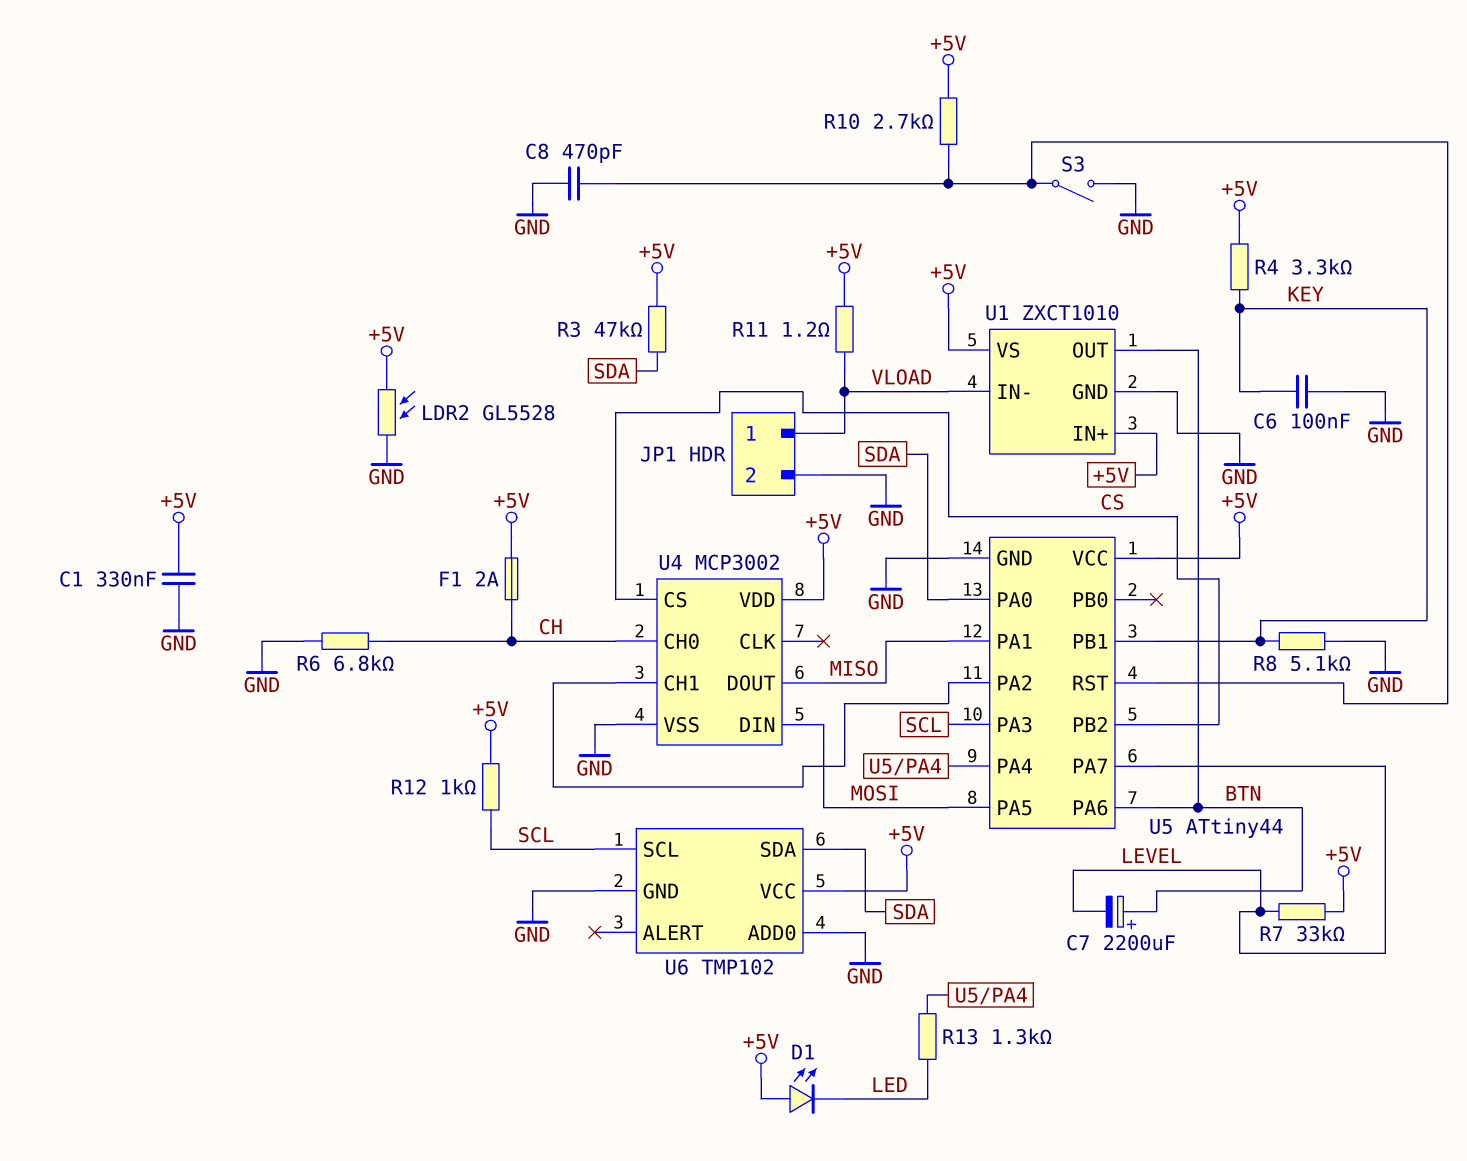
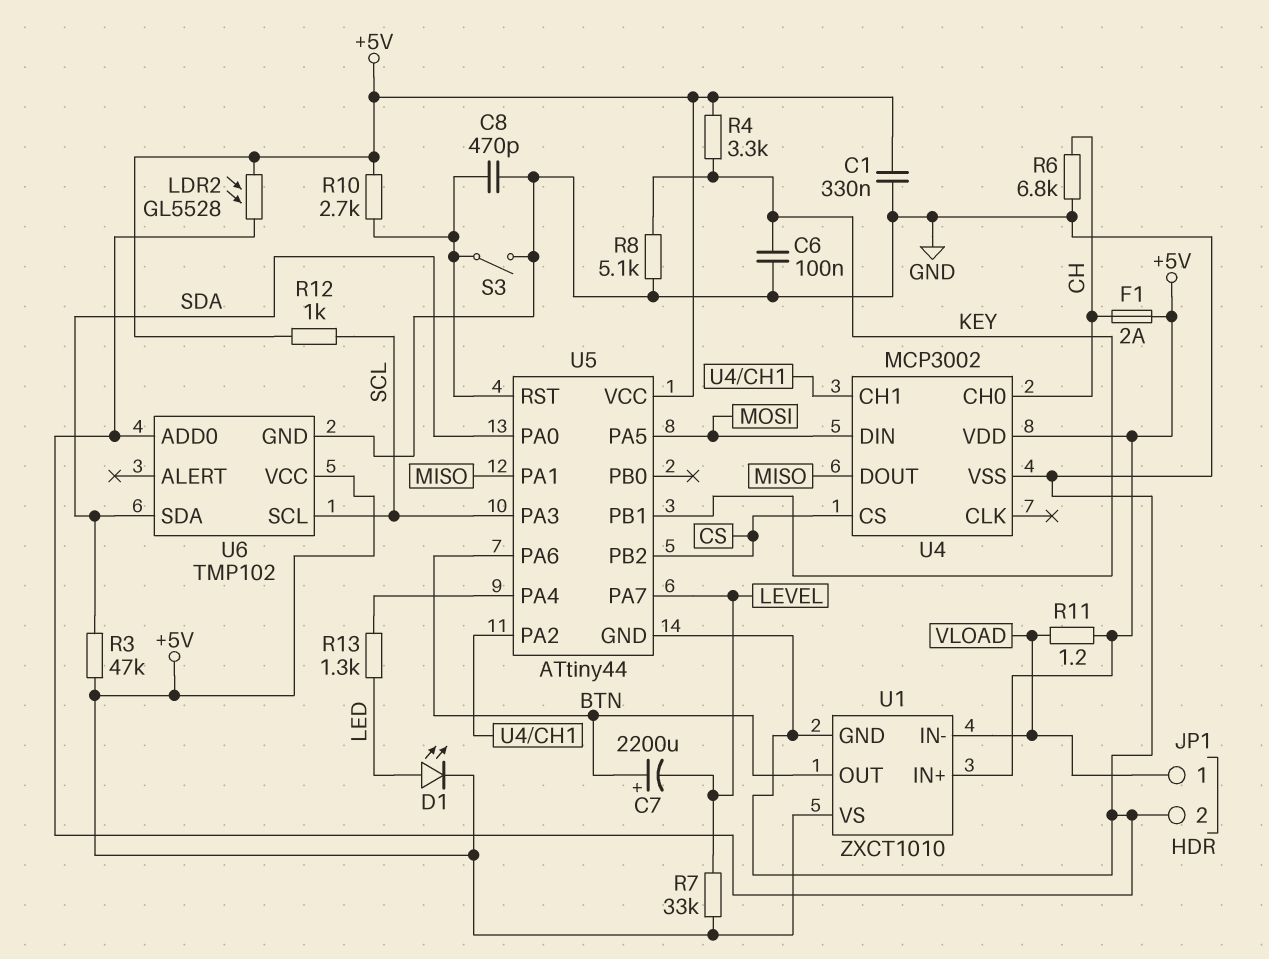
D1: LED (A +5V, K LED) -> LED (A LED, K +5V)

